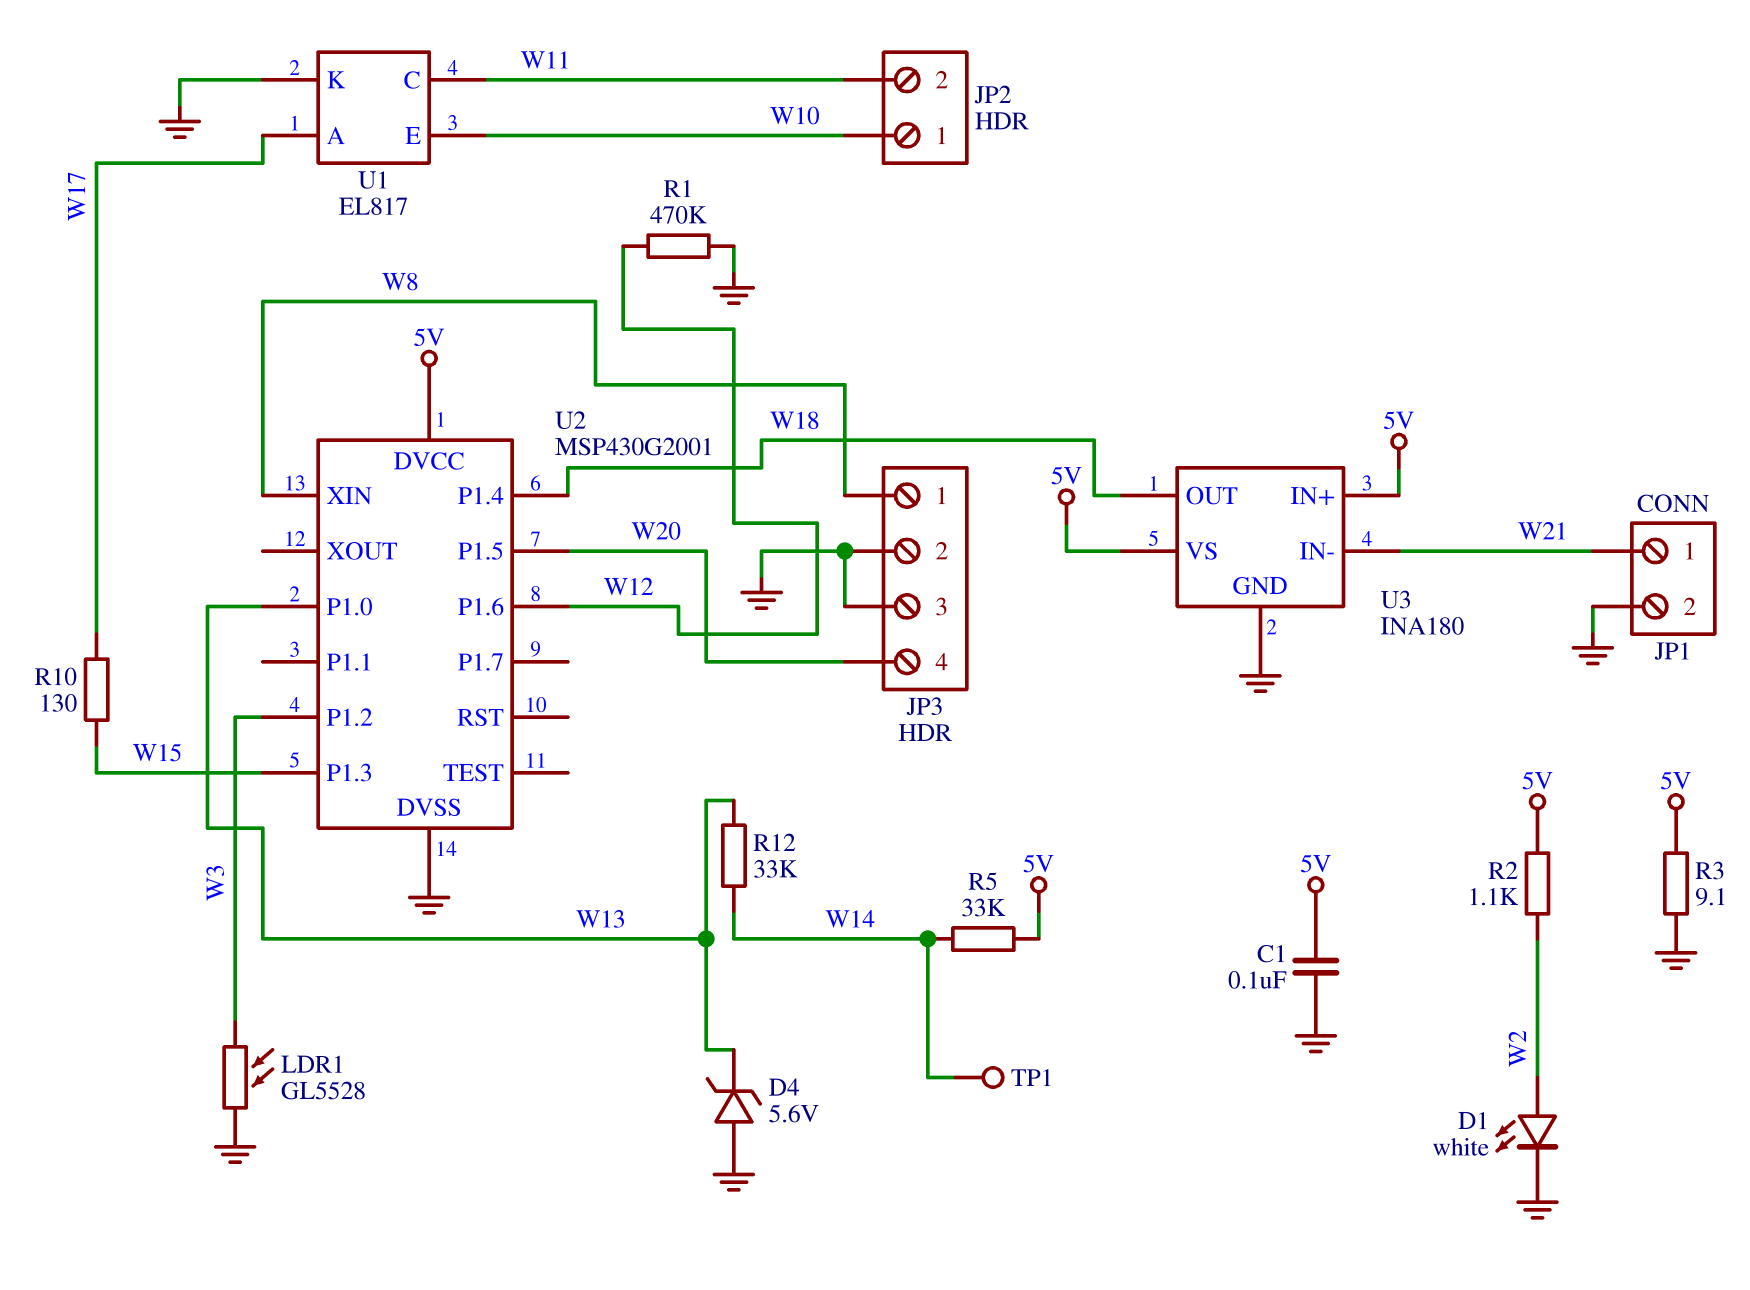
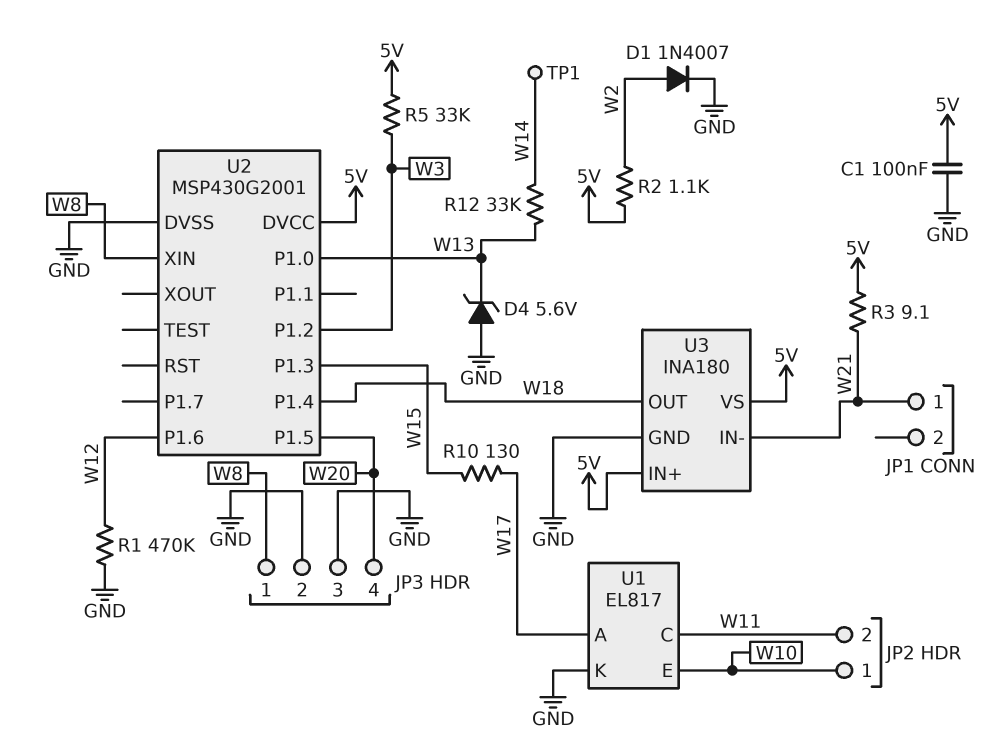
D1: LED white (A W2, K GND) -> diode 1N4007 (A W2, K GND)
JP1 pin 2: GND -> none
LDR1: GL5528 (GND, W3) -> none
R3: 9.1 (5V, GND) -> 9.1 (5V, W21)
R5: 33k (5V, W14) -> 33k (5V, W3)

